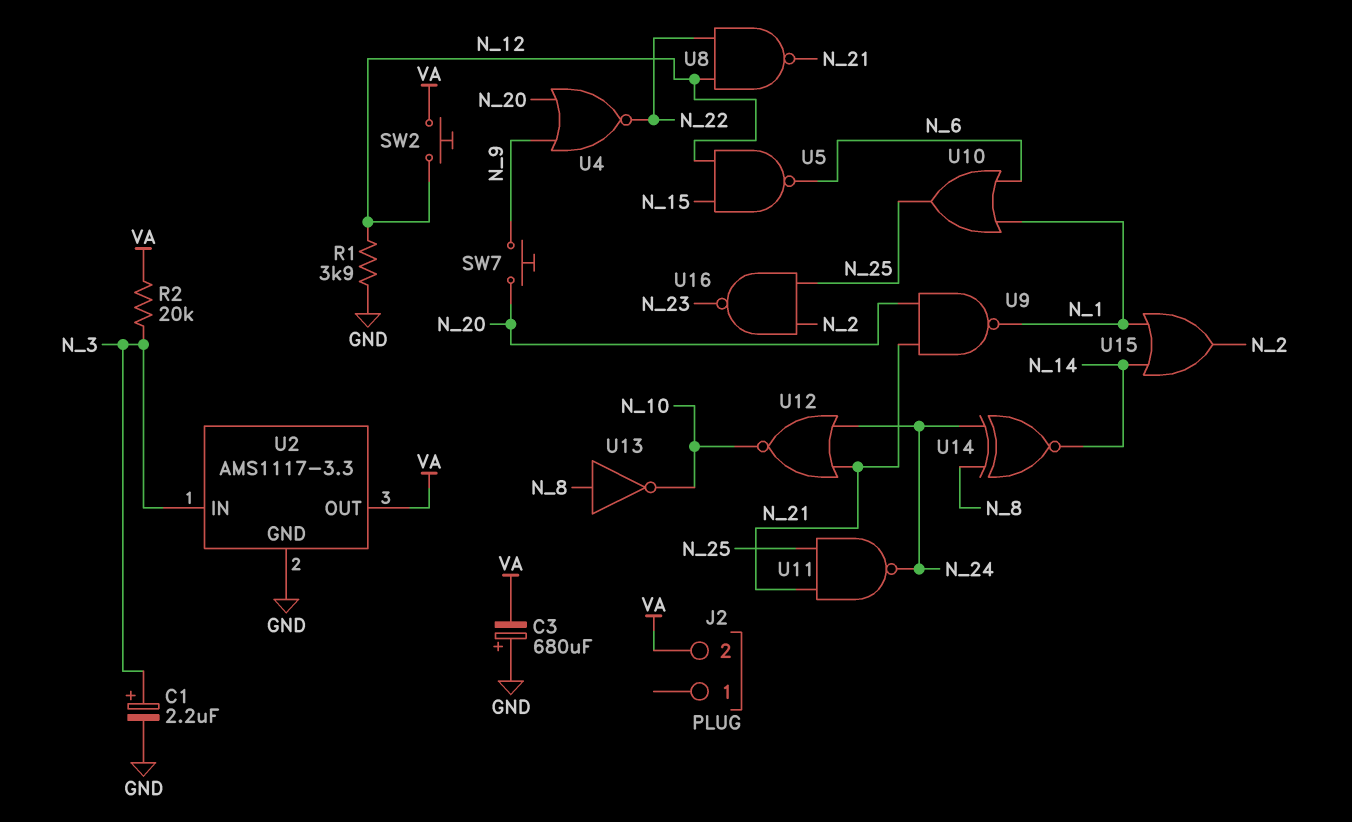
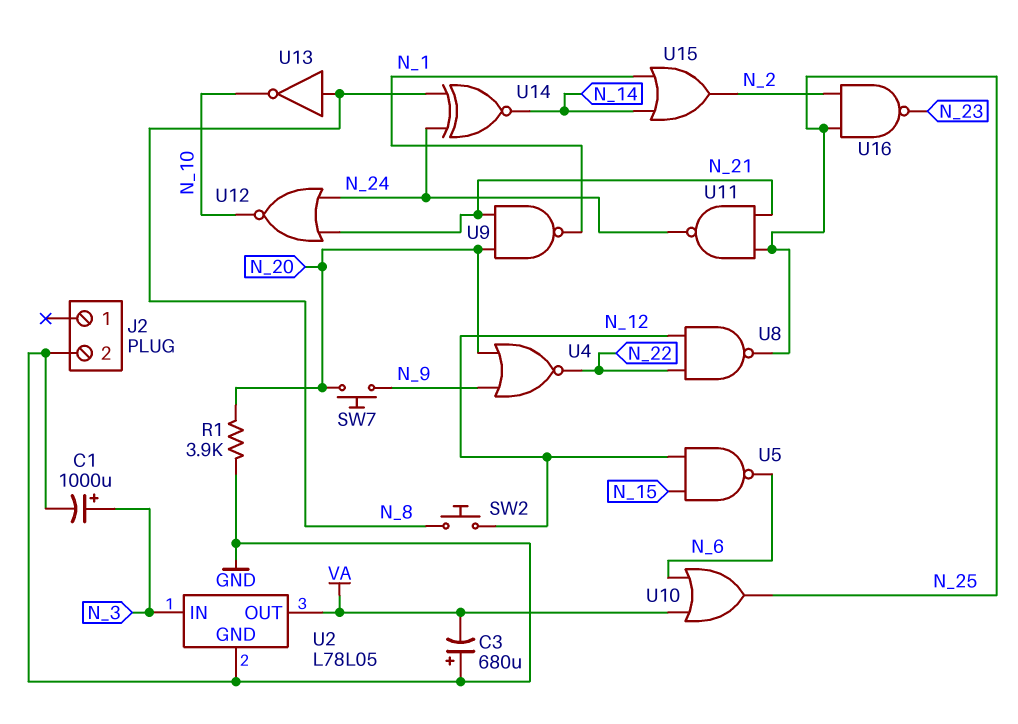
C1: 2.2uF (plus N_3, minus GND) -> 1000uF (plus N_3, minus GND)
J2 pin 2: VA -> GND
R1: 3.9k (GND, N_12) -> 3.9k (GND, N_20)
R2: 20k (N_3, VA) -> none
SW2: button (N_12, VA) -> button (N_8, N_12)
U2: AMS1117-3.3 -> L78L05
U8: NAND (in N_12, in N_22, out N_21) -> NAND (in N_12, in N_22, out N_25)
U10: OR (in N_1, in N_6, out N_25) -> OR (in N_6, in VA, out N_25)

